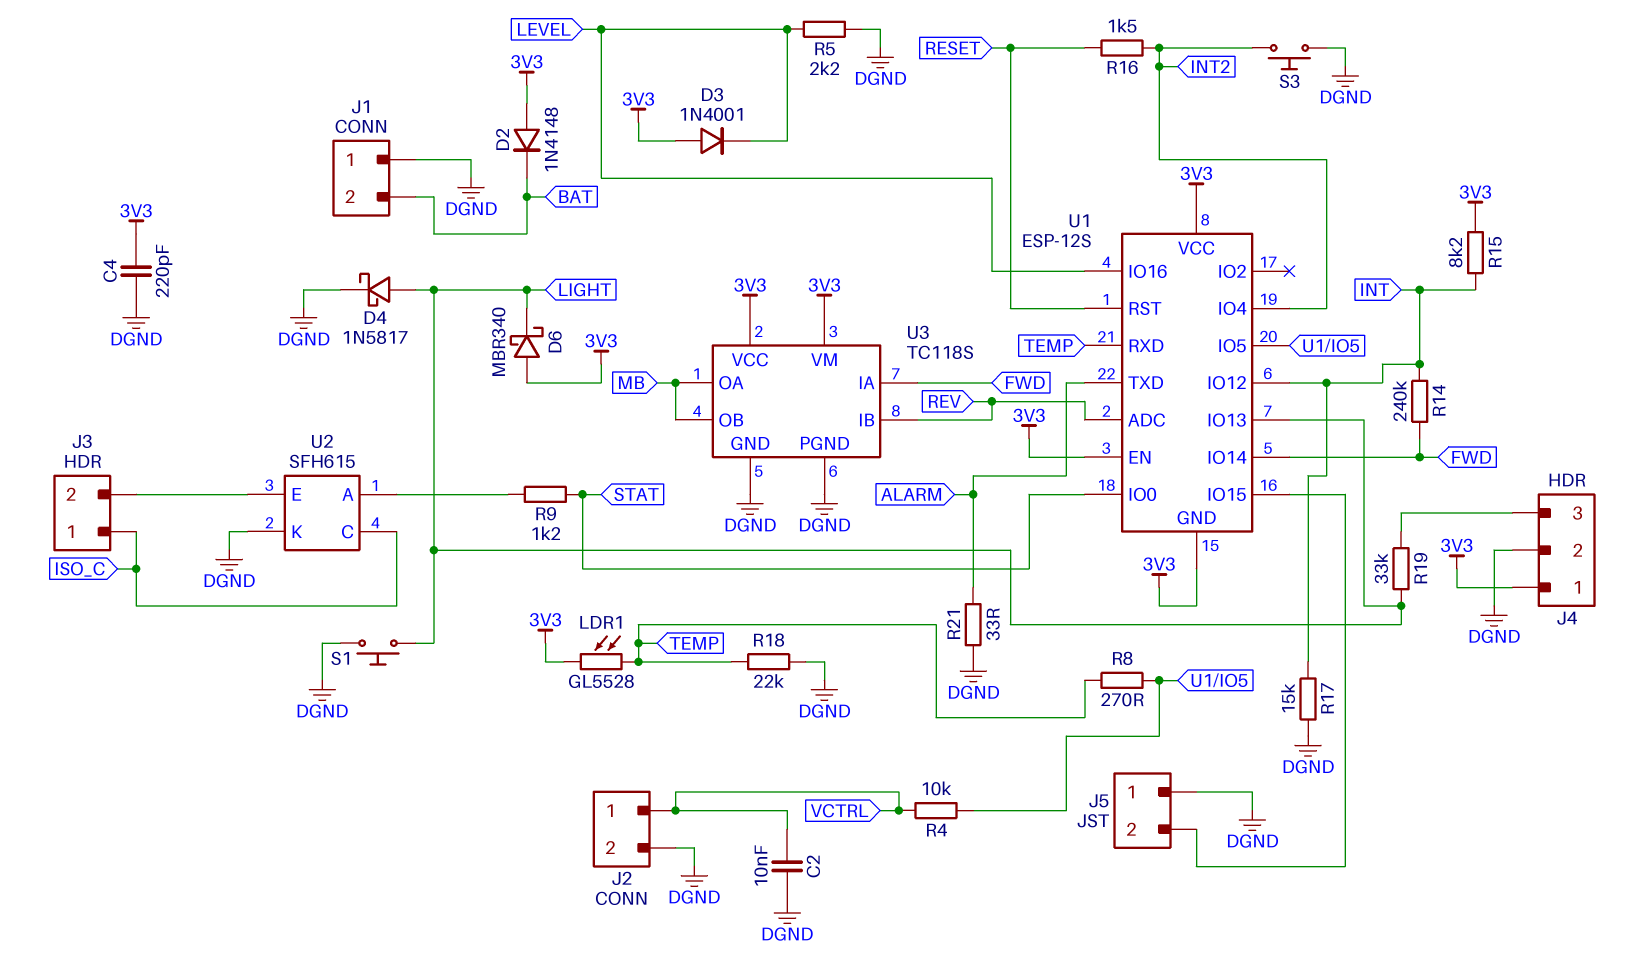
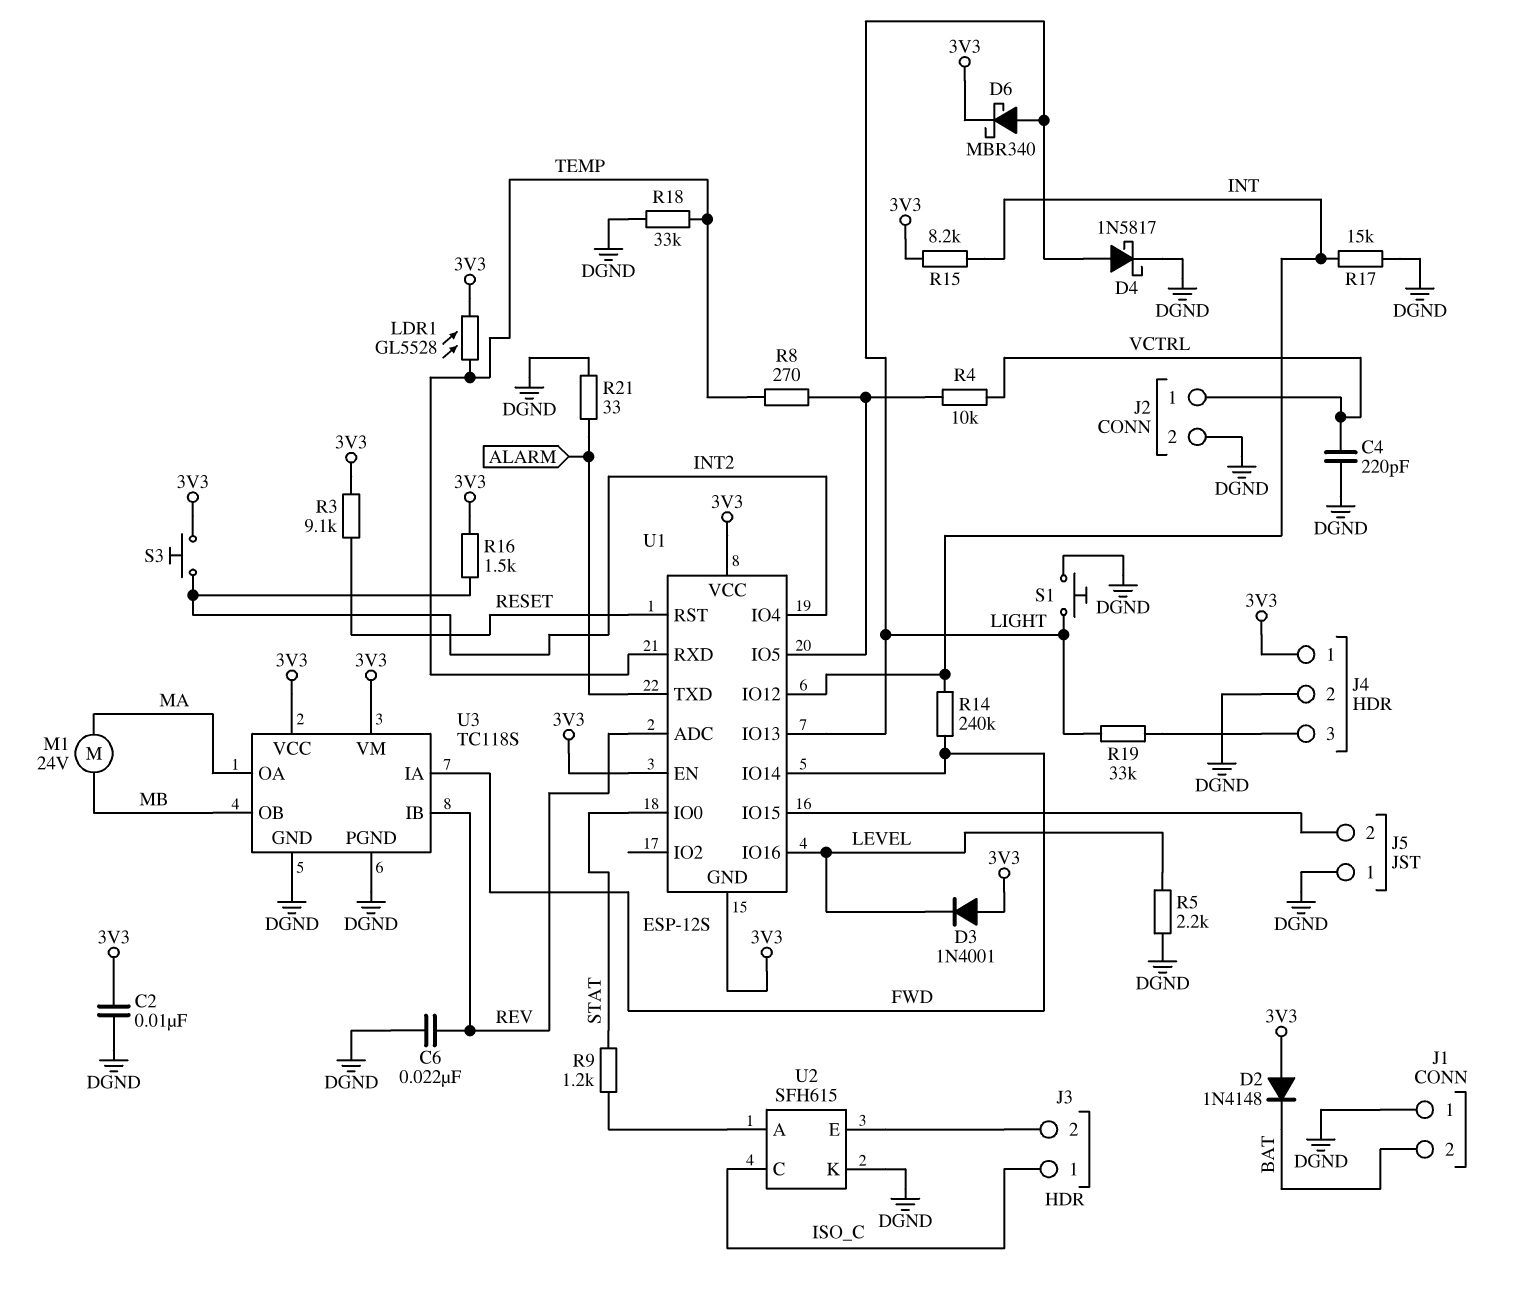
C2: 10nF (DGND, VCTRL) -> 10nF (3V3, DGND)
C4: 220pF (3V3, DGND) -> 220pF (DGND, VCTRL)
C6: none -> 22nF (DGND, REV)
D6: schottky MBR340 (A 3V3, K LIGHT) -> schottky MBR340 (A LIGHT, K 3V3)
M1: none -> motor 24V (MA, MB)
R3: none -> 9.1k (3V3, RESET)
R16: 1.5k (INT2, RESET) -> 1.5k (3V3, INT2)
R18: 22k (DGND, TEMP) -> 33k (DGND, TEMP)
S3: button (DGND, INT2) -> button (3V3, INT2)
U3 pin OA: MB -> MA

